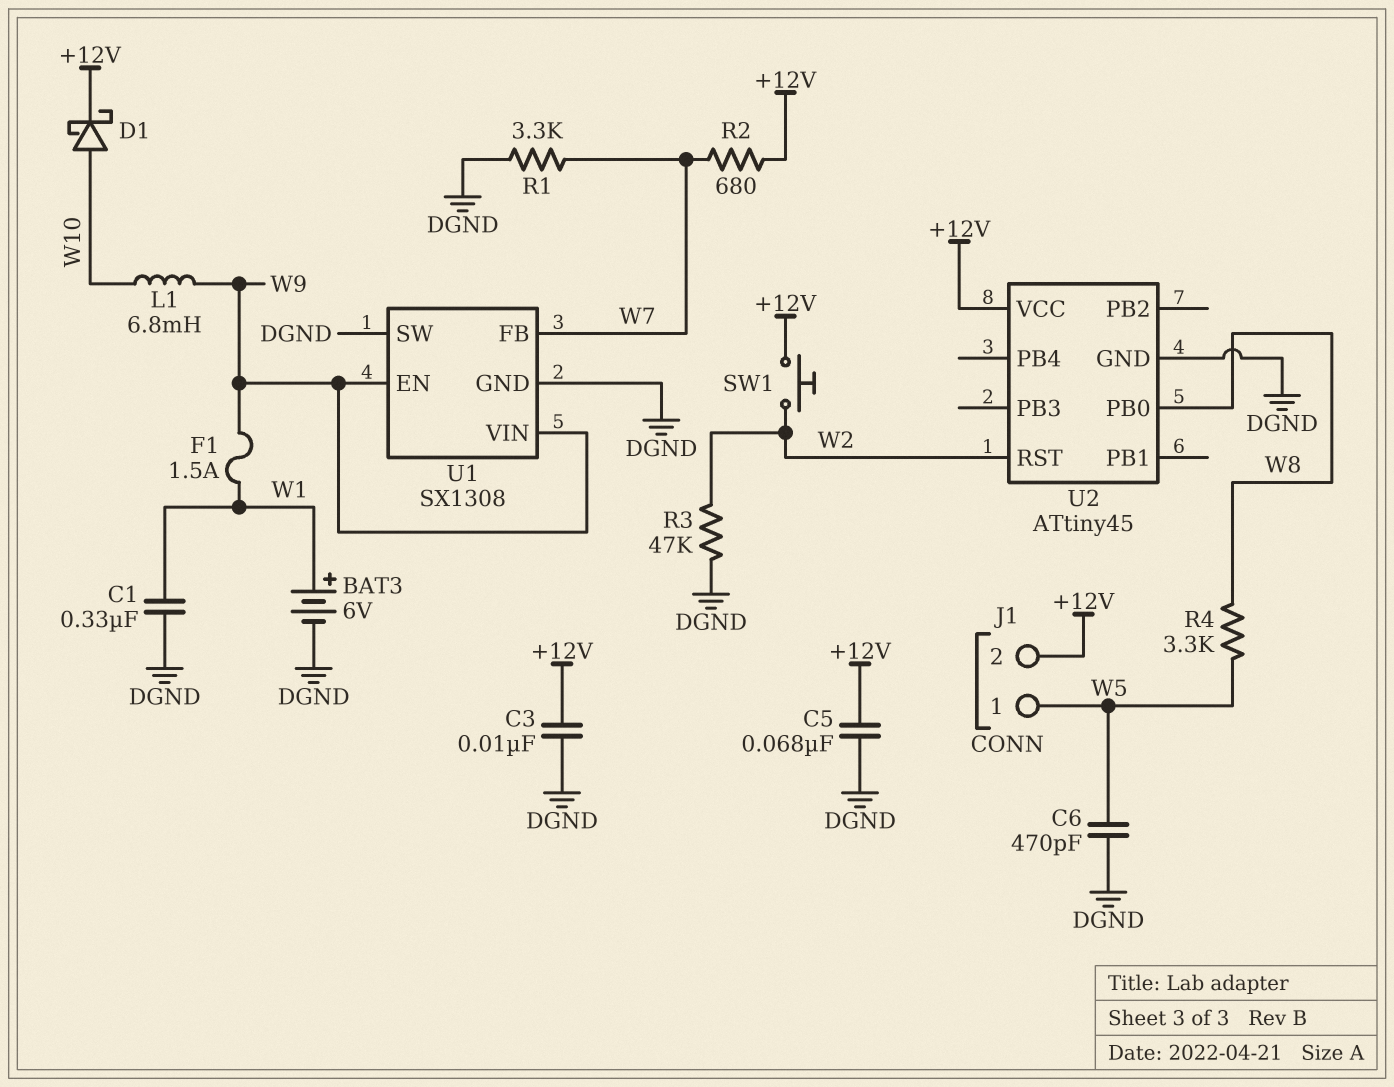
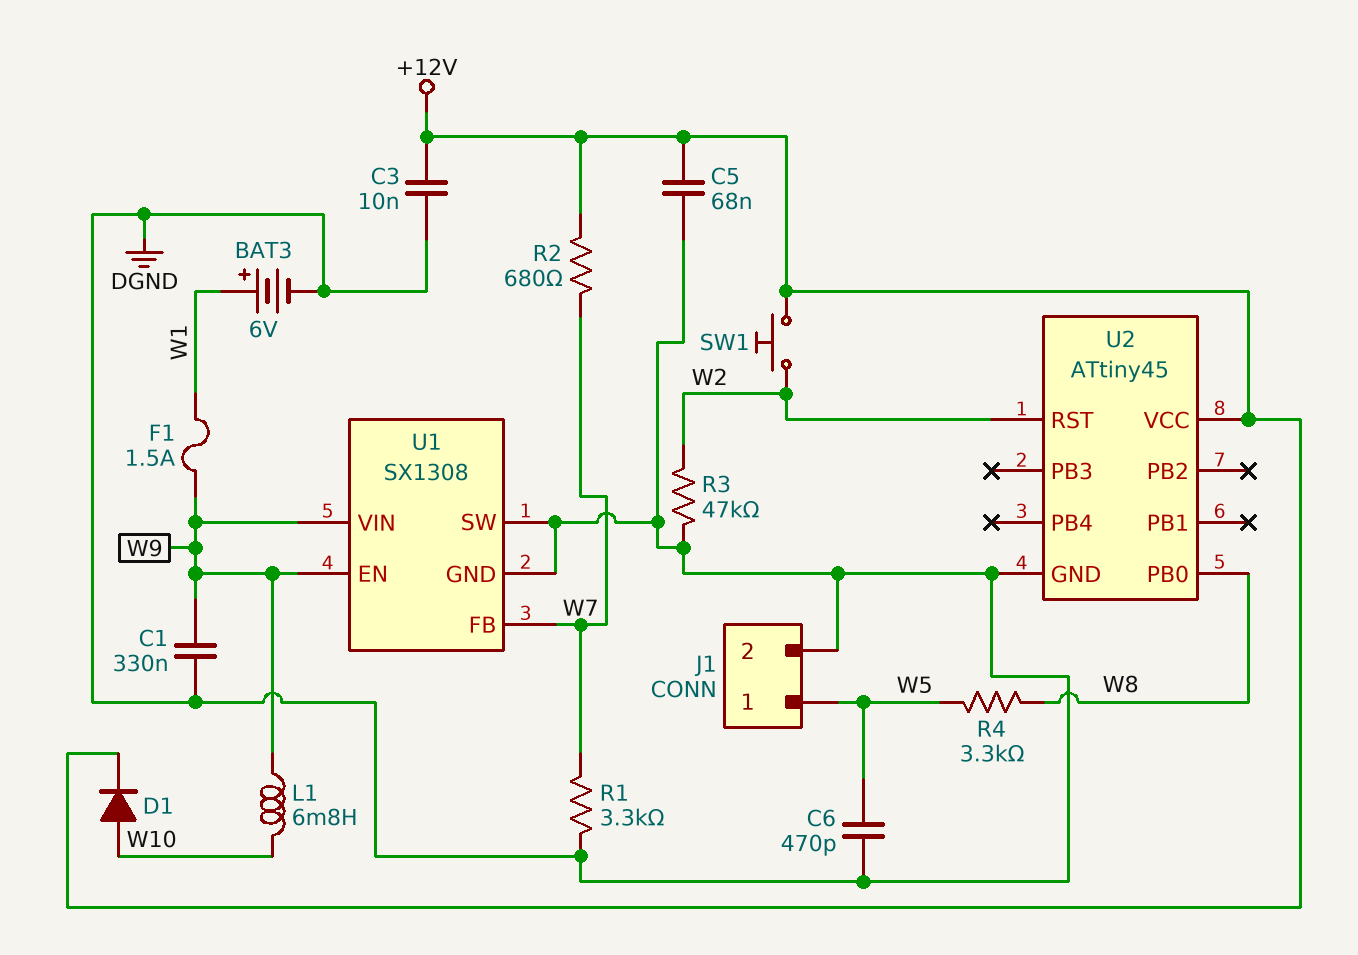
C1: 330nF (DGND, W1) -> 330nF (DGND, W9)
D1: schottky (A W10, K +12V) -> diode (A W10, K +12V)
J1 pin 2: +12V -> DGND

